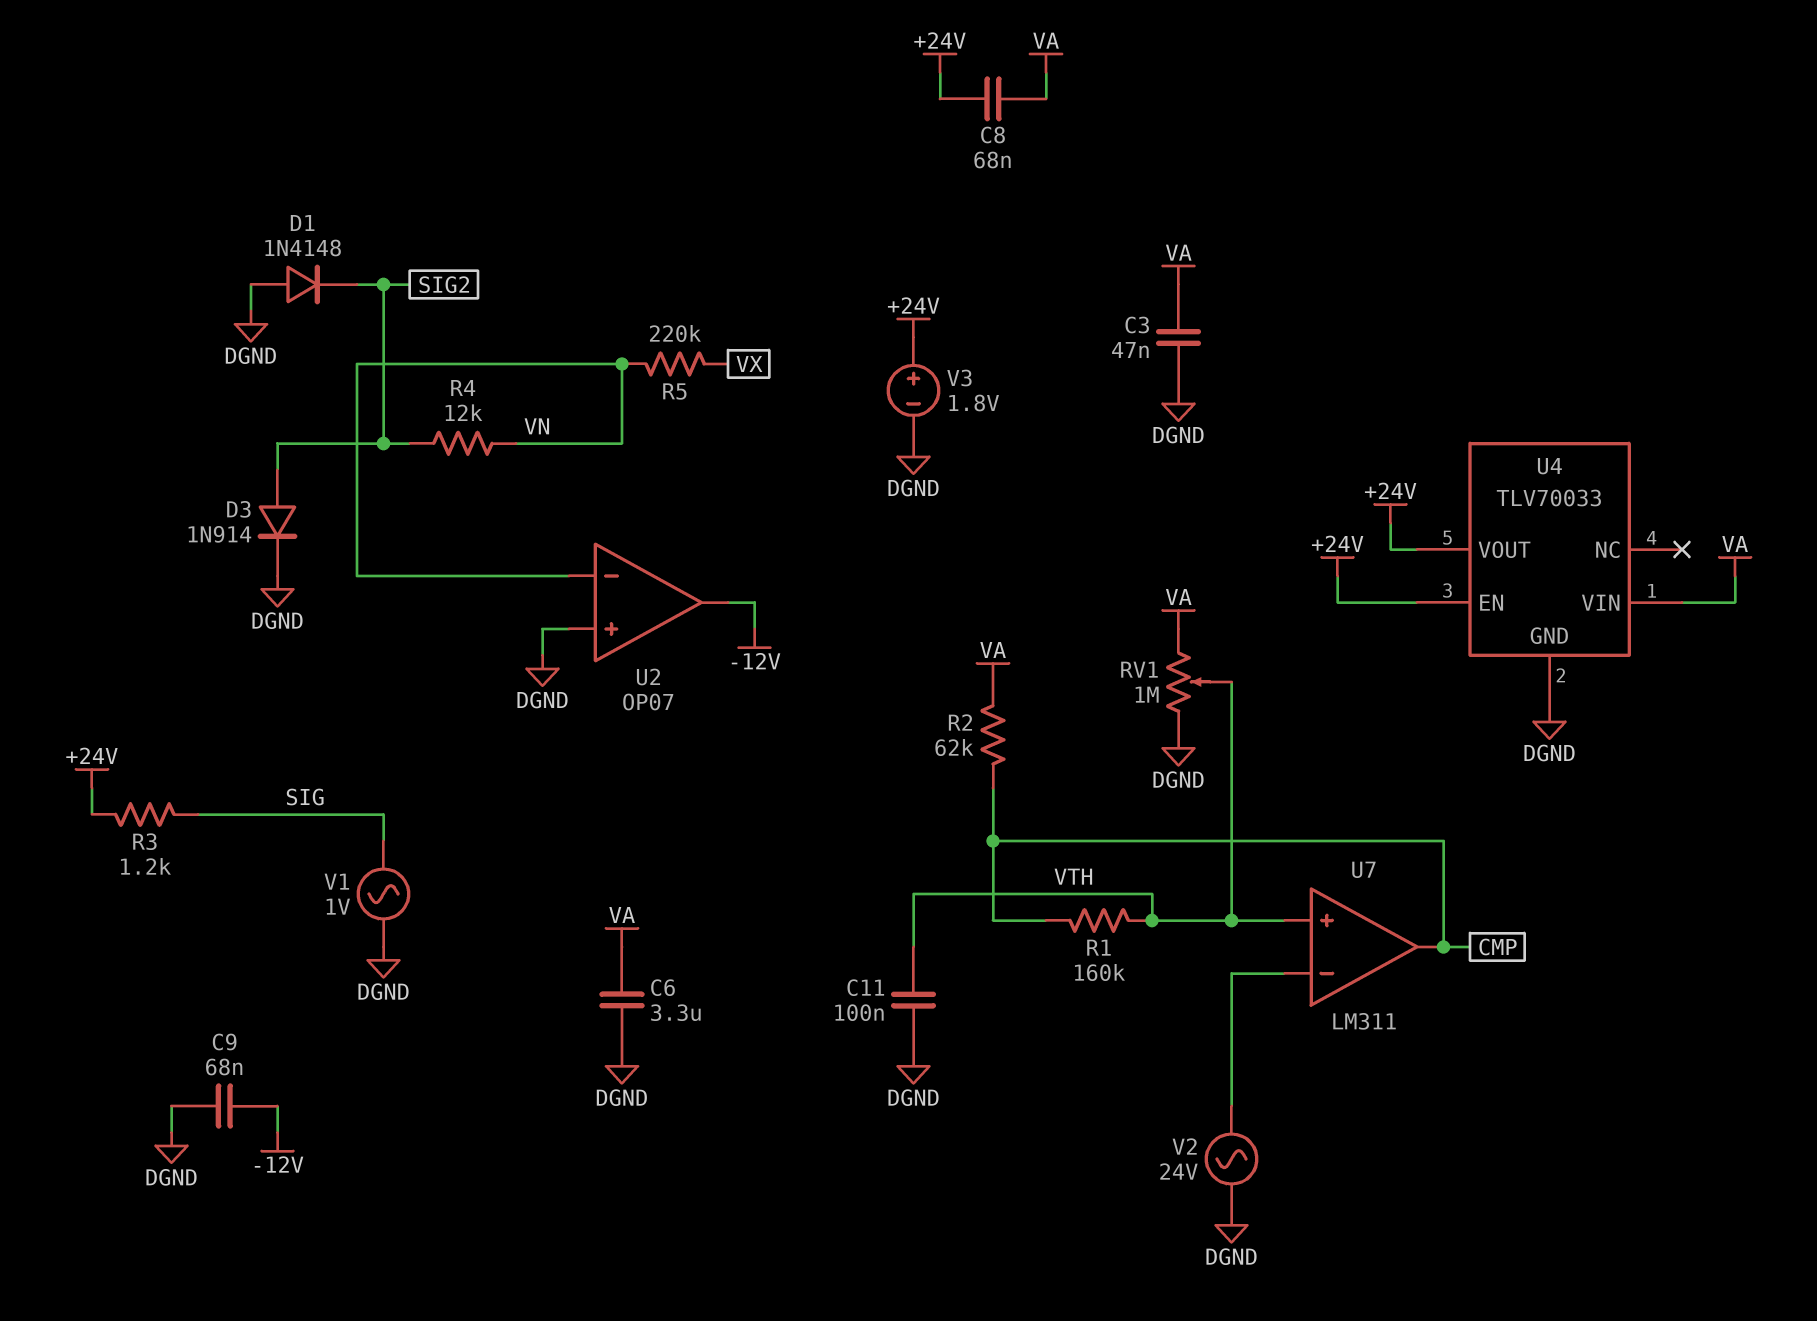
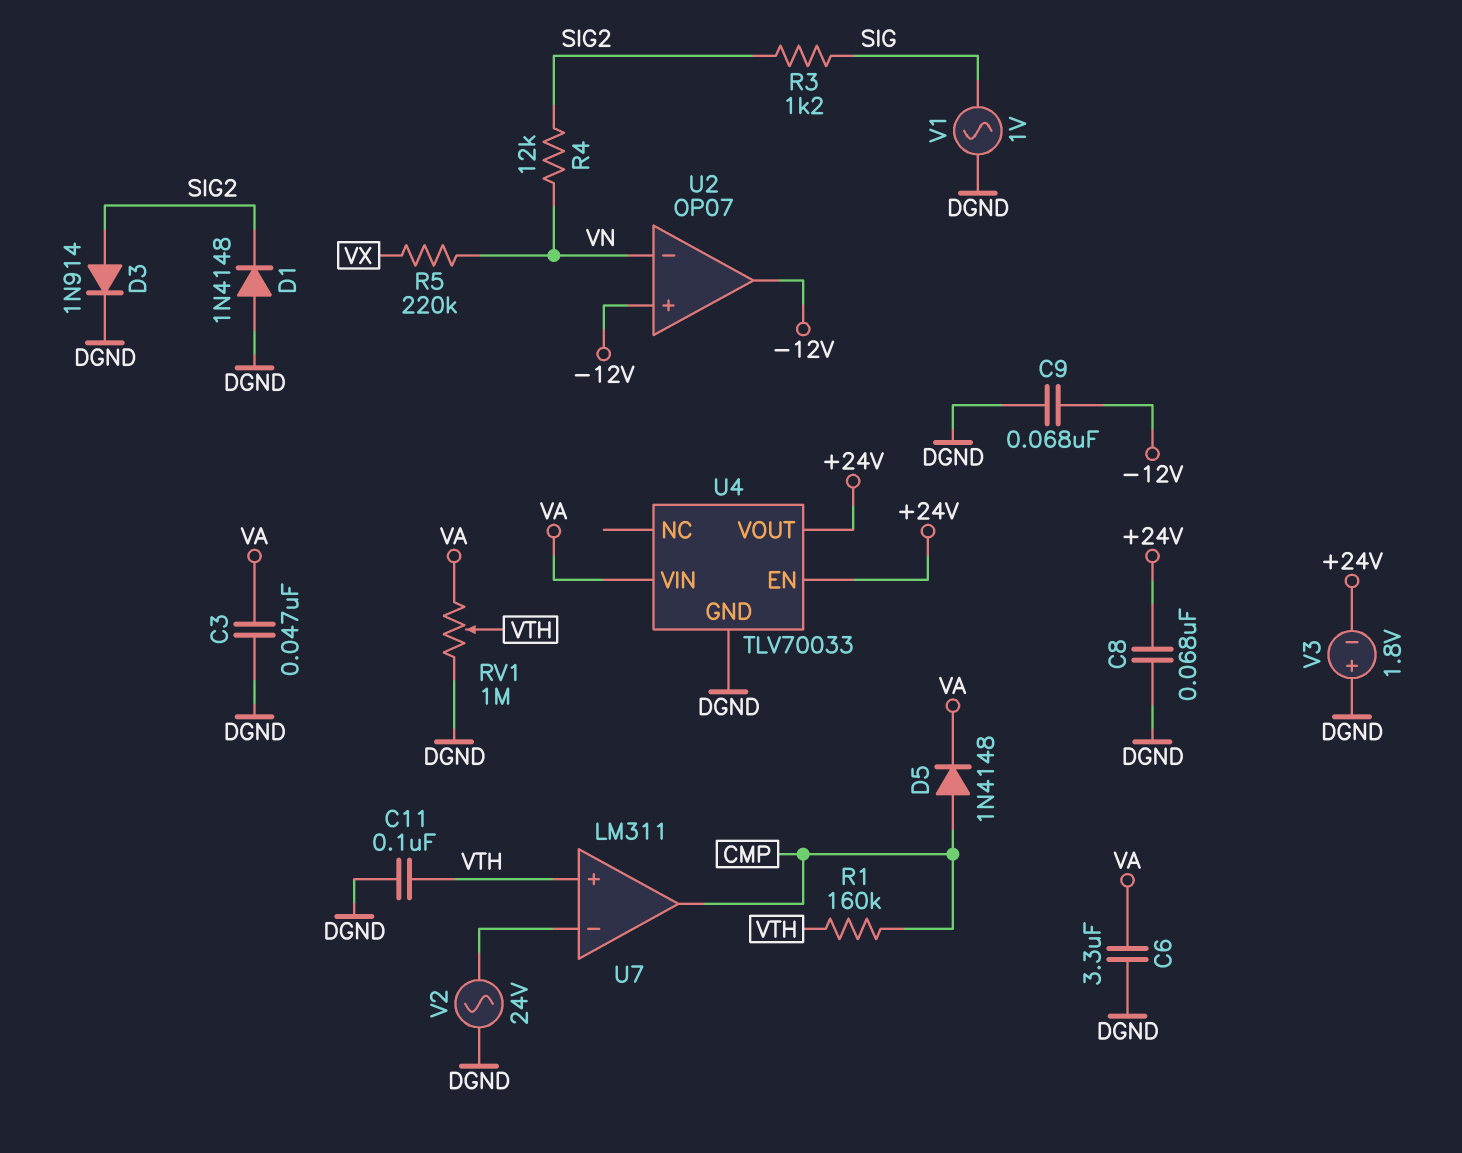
C8: 68nF (+24V, VA) -> 68nF (+24V, DGND)
D5: none -> diode 1N4148 (A CMP, K VA)
R2: 62k (CMP, VA) -> none
R3: 1.2k (+24V, SIG) -> 1.2k (SIG, SIG2)
U2 pin in+: DGND -> -12V
V3: 1.8V (plus +24V, minus DGND) -> 1.8V (plus DGND, minus +24V)

